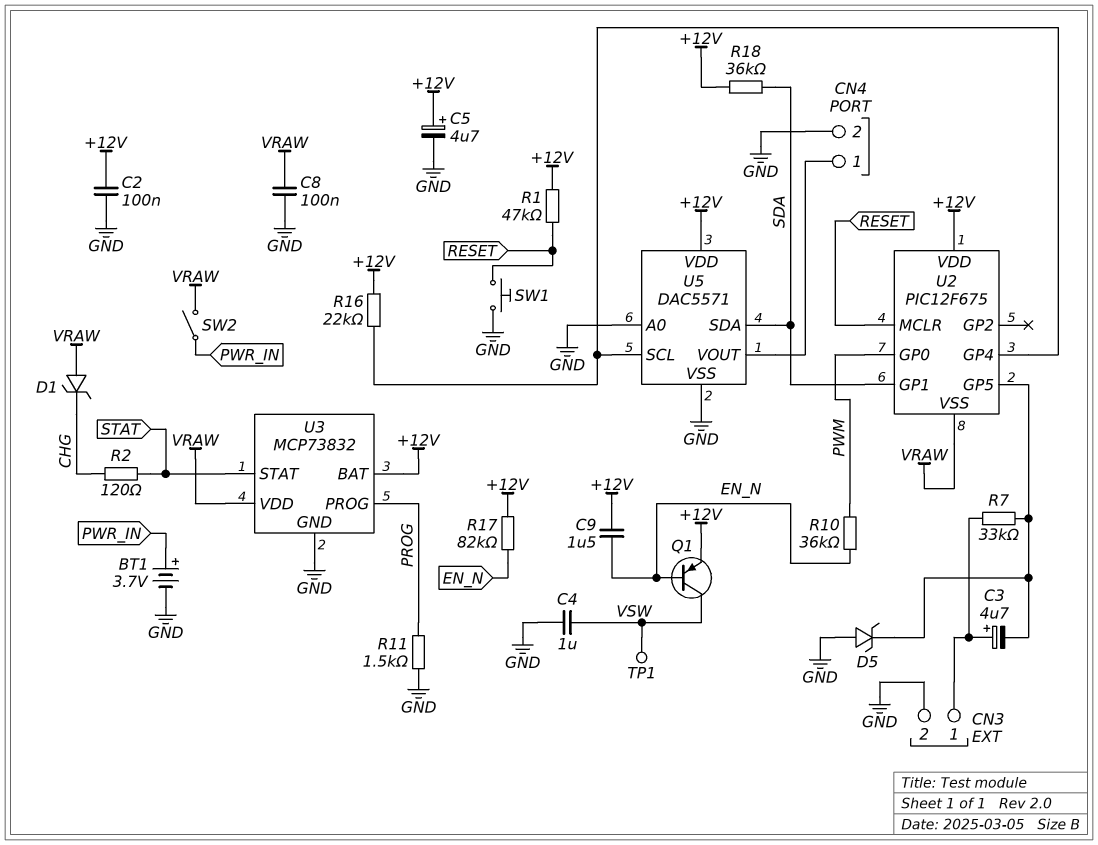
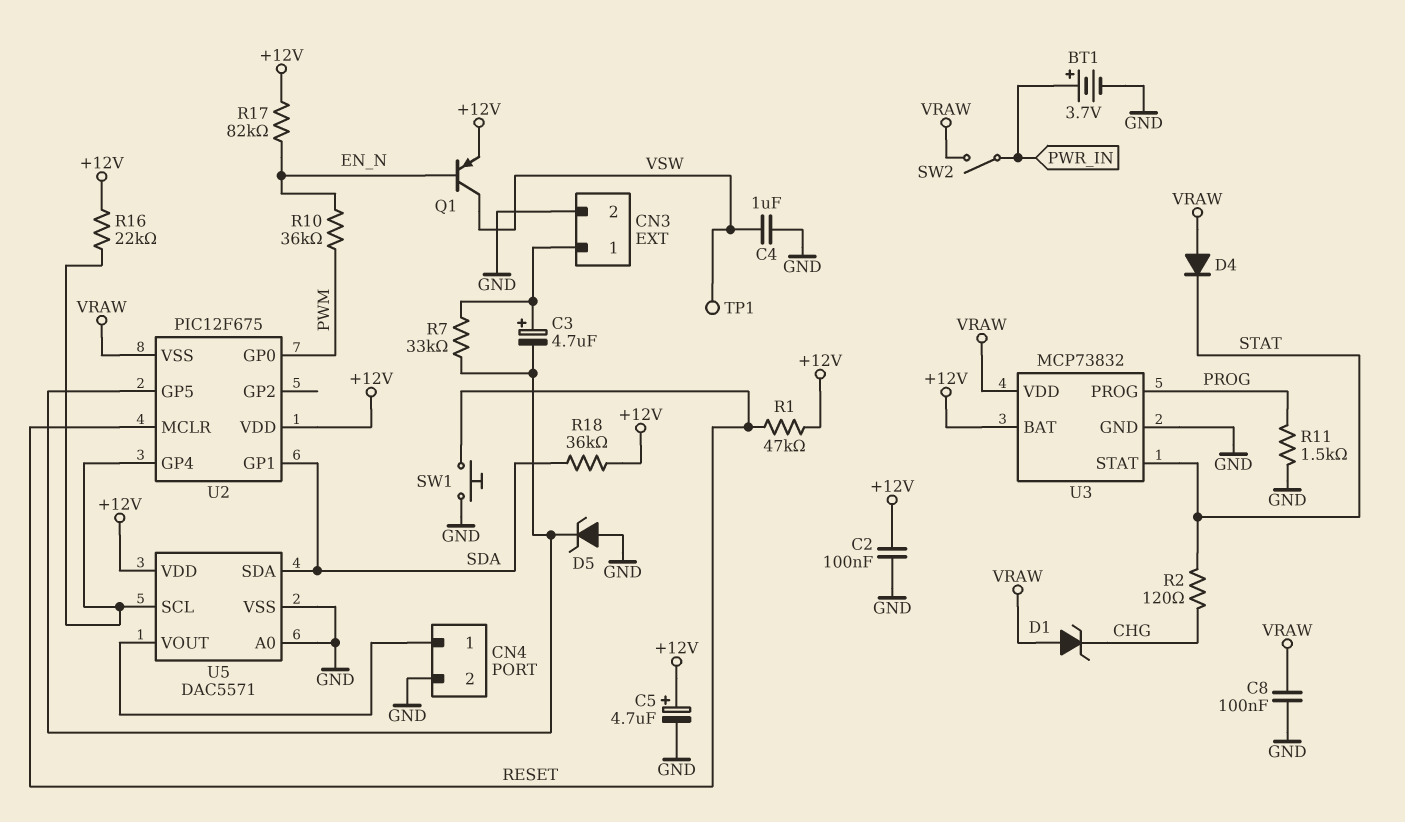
C9: 1.5uF (+12V, EN_N) -> none
D4: none -> diode (A VRAW, K STAT)

